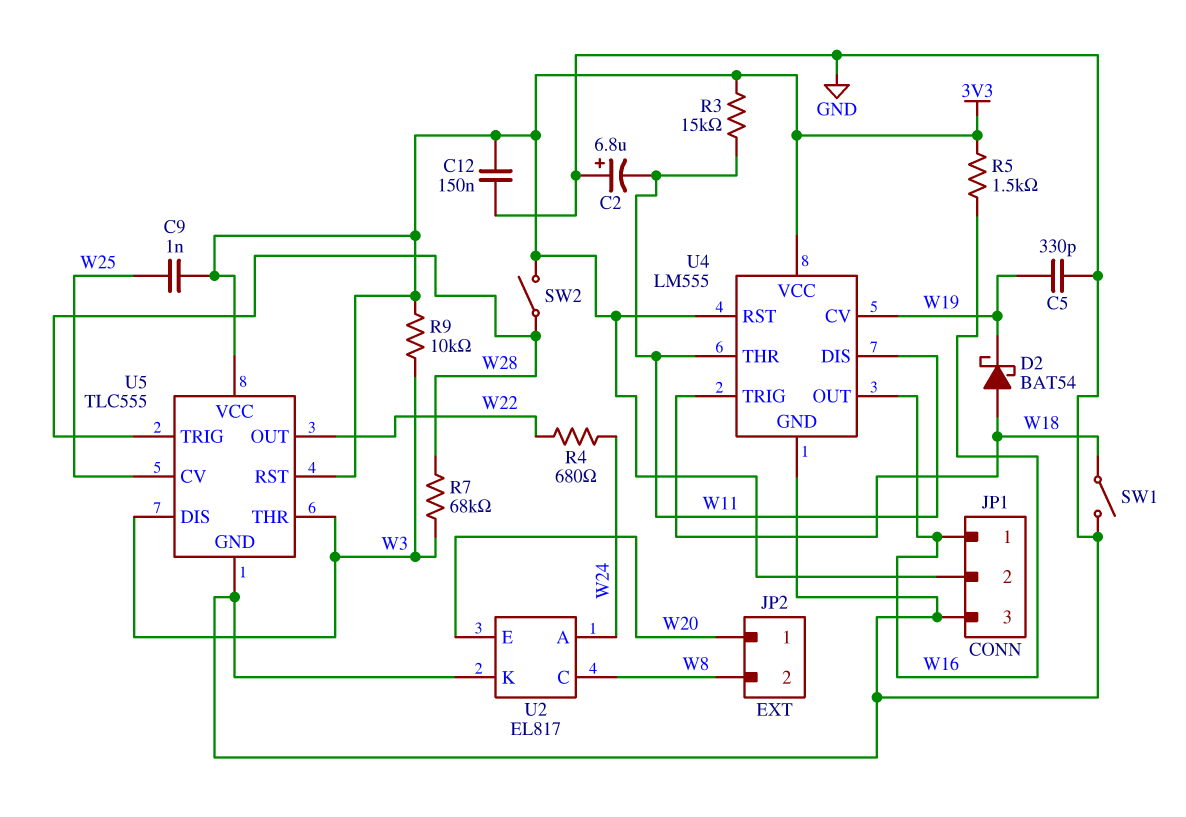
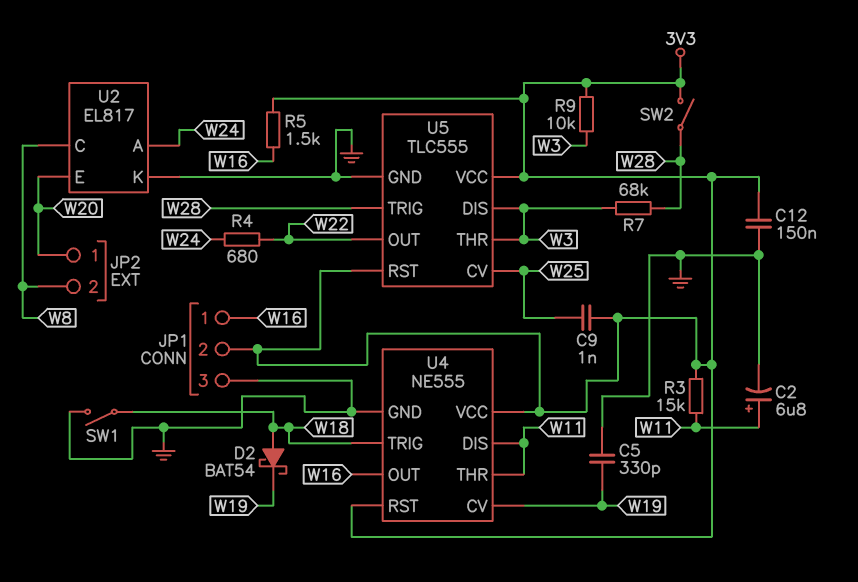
C2: 6.8uF (plus GND, minus W11) -> 6.8uF (plus W11, minus GND)
U4: LM555 -> NE555

